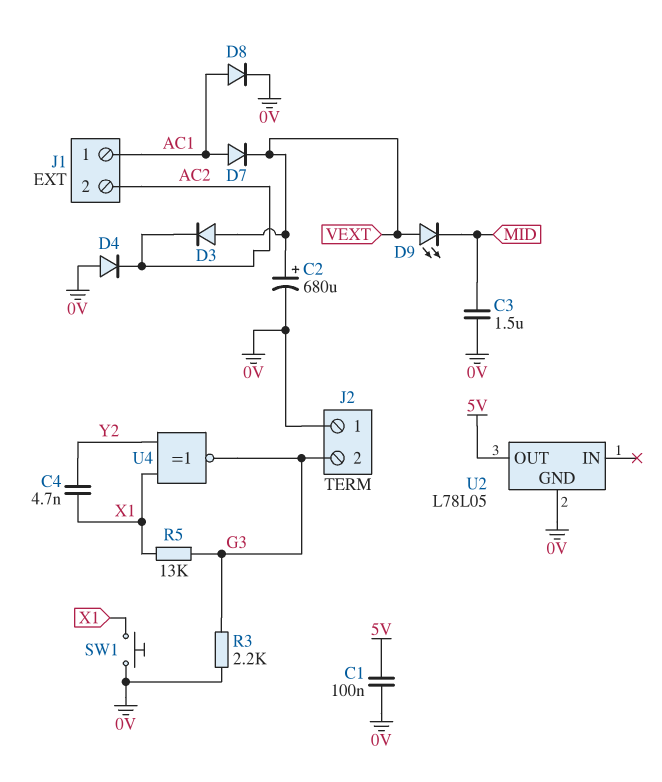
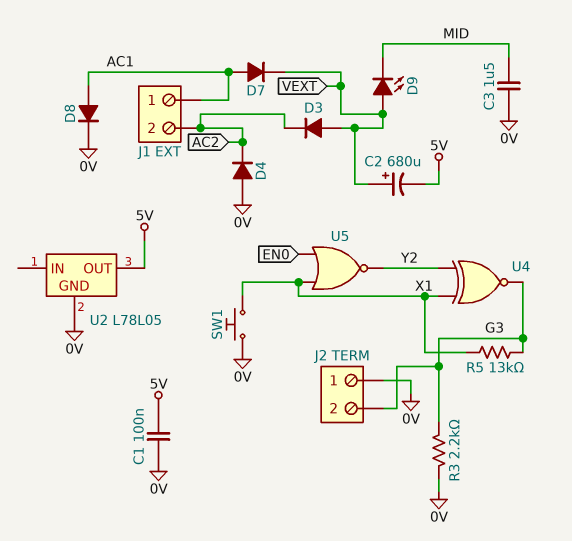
C2: 680uF (plus VEXT, minus 0V) -> 680uF (plus VEXT, minus 5V)
C4: 4.7nF (X1, Y2) -> none
U5: none -> NOR (in EN0, in X1, out Y2)

